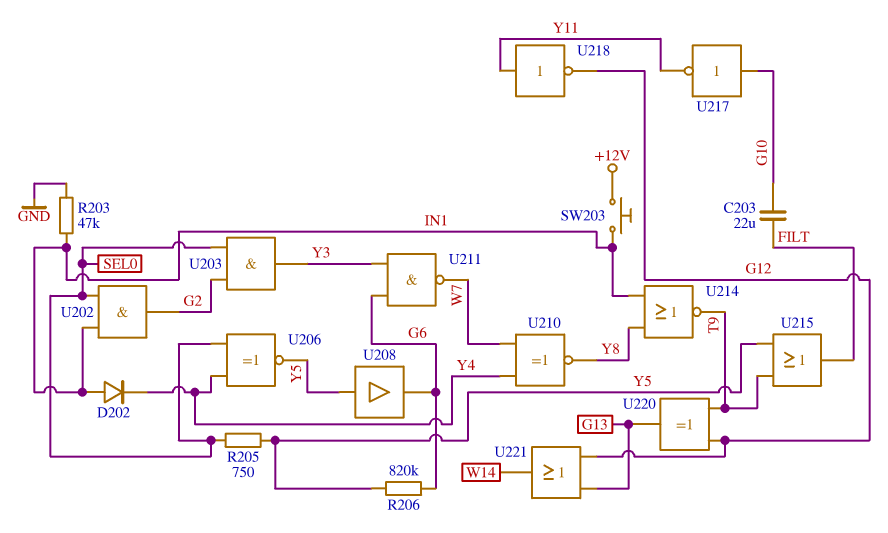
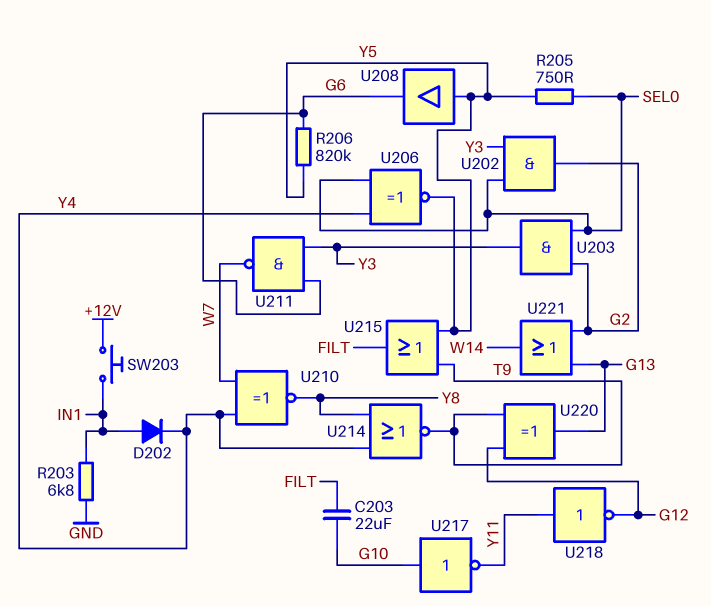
R203: 47k (GND, IN1) -> 6.8k (GND, IN1)
U202: AND (in IN1, in SEL0, out G2) -> AND (in SEL0, in Y3, out G2)
U214: NOR (in IN1, in Y8, out T9) -> NOR (in Y4, in Y8, out T9)
U221: OR (in G12, in G13, out W14) -> OR (in G2, in G13, out W14)

